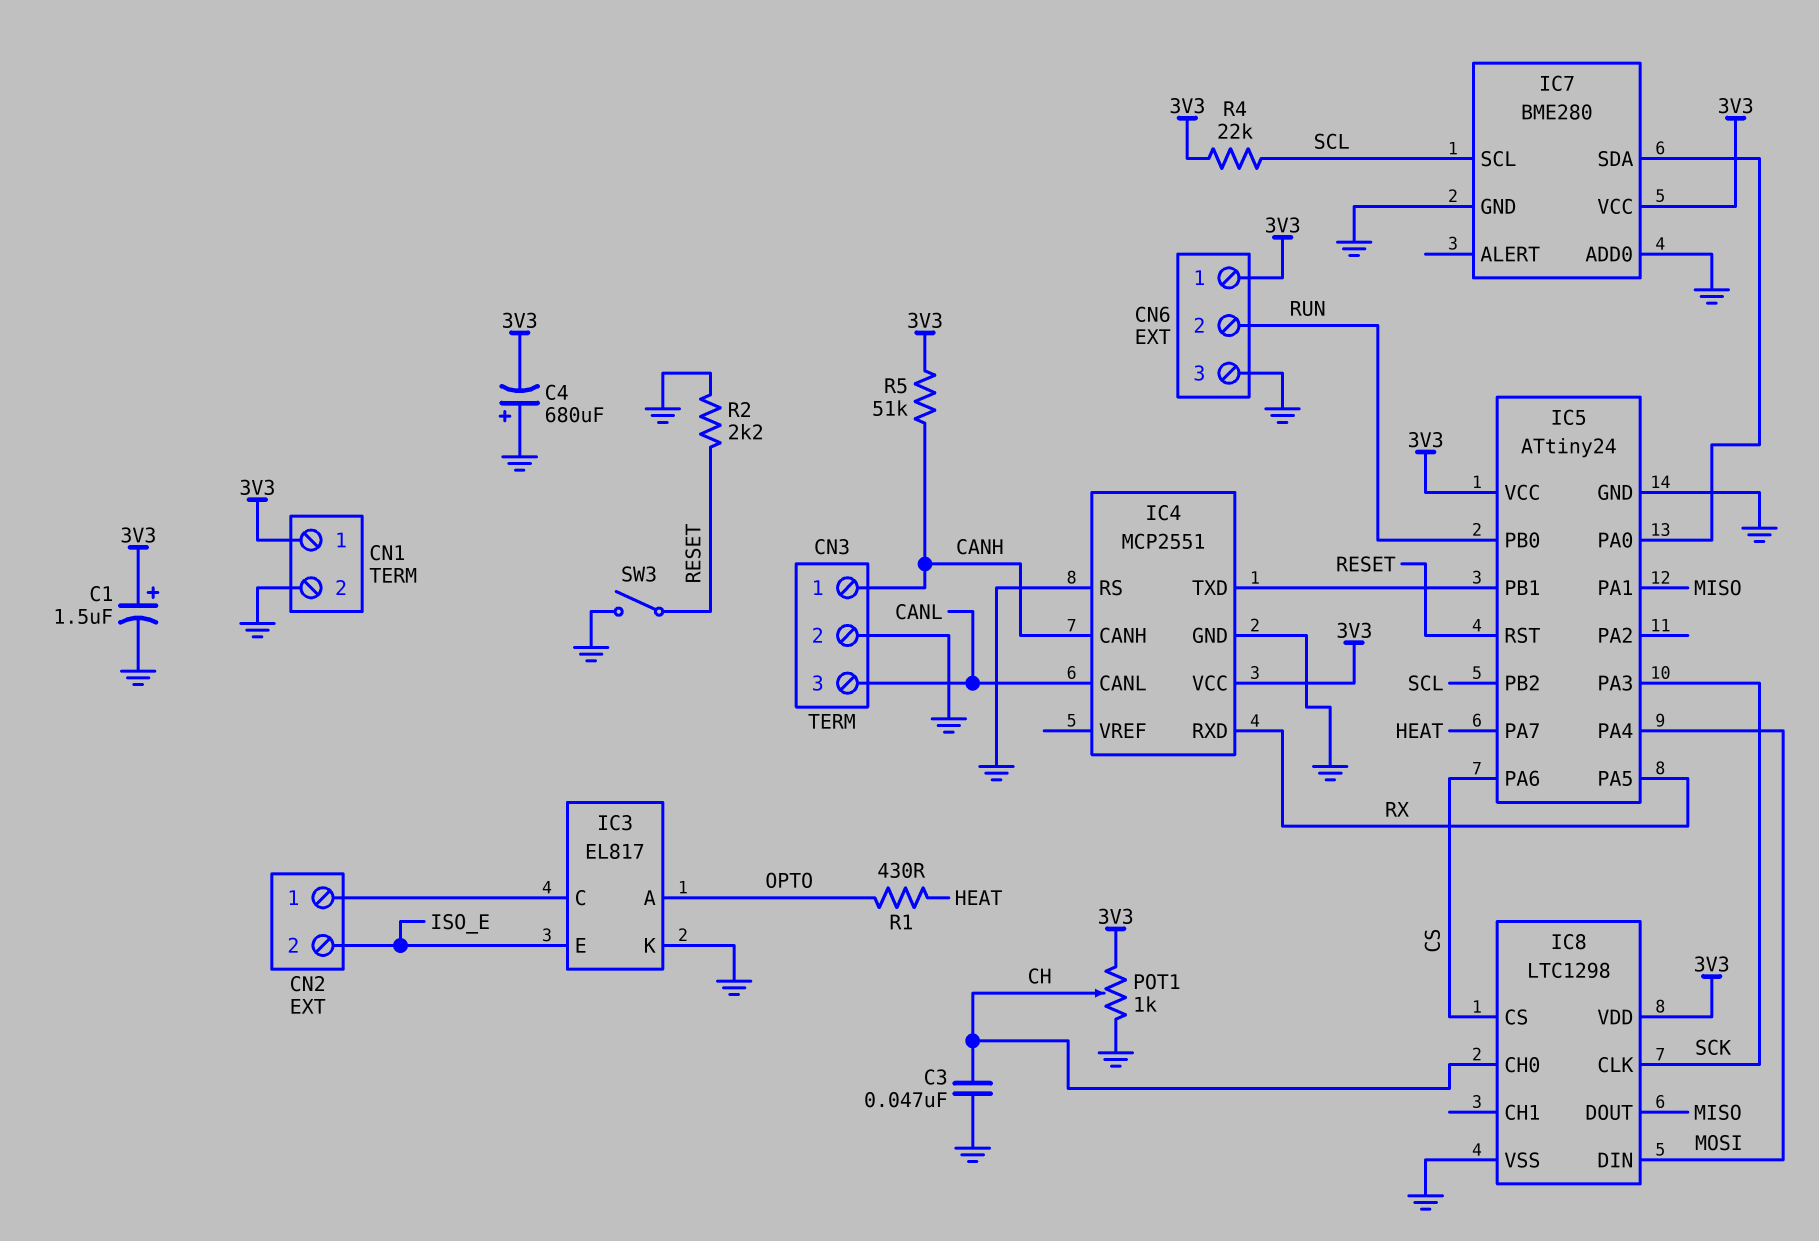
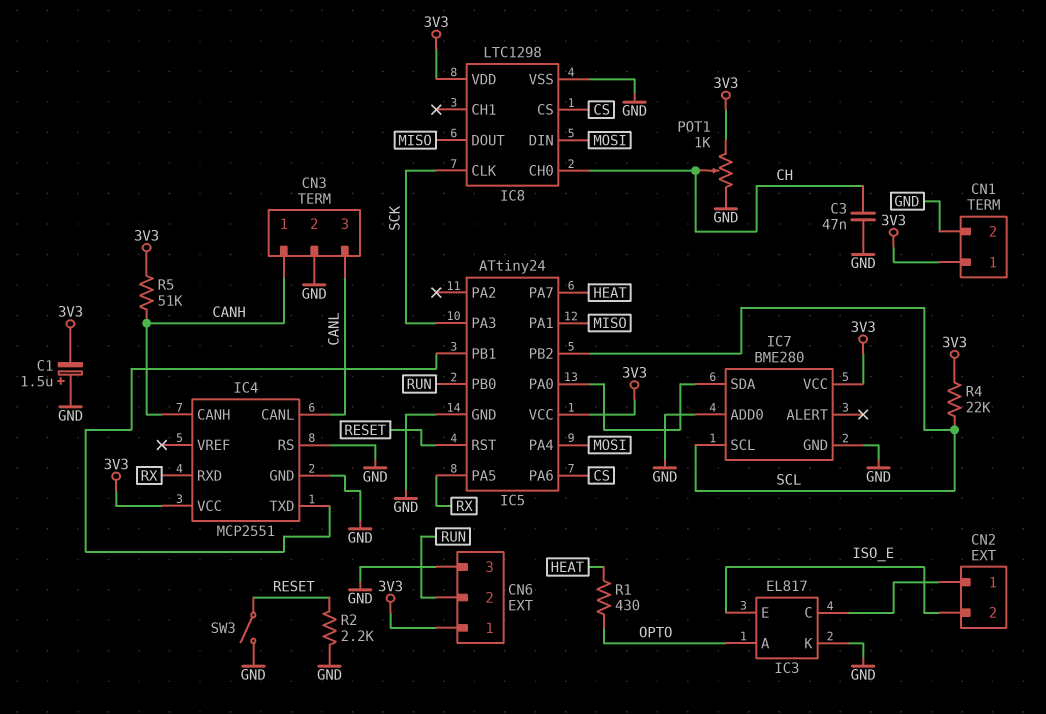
C1: 1.5uF (plus 3V3, minus GND) -> 1.5uF (plus GND, minus 3V3)
C4: 680uF (plus GND, minus 3V3) -> none

